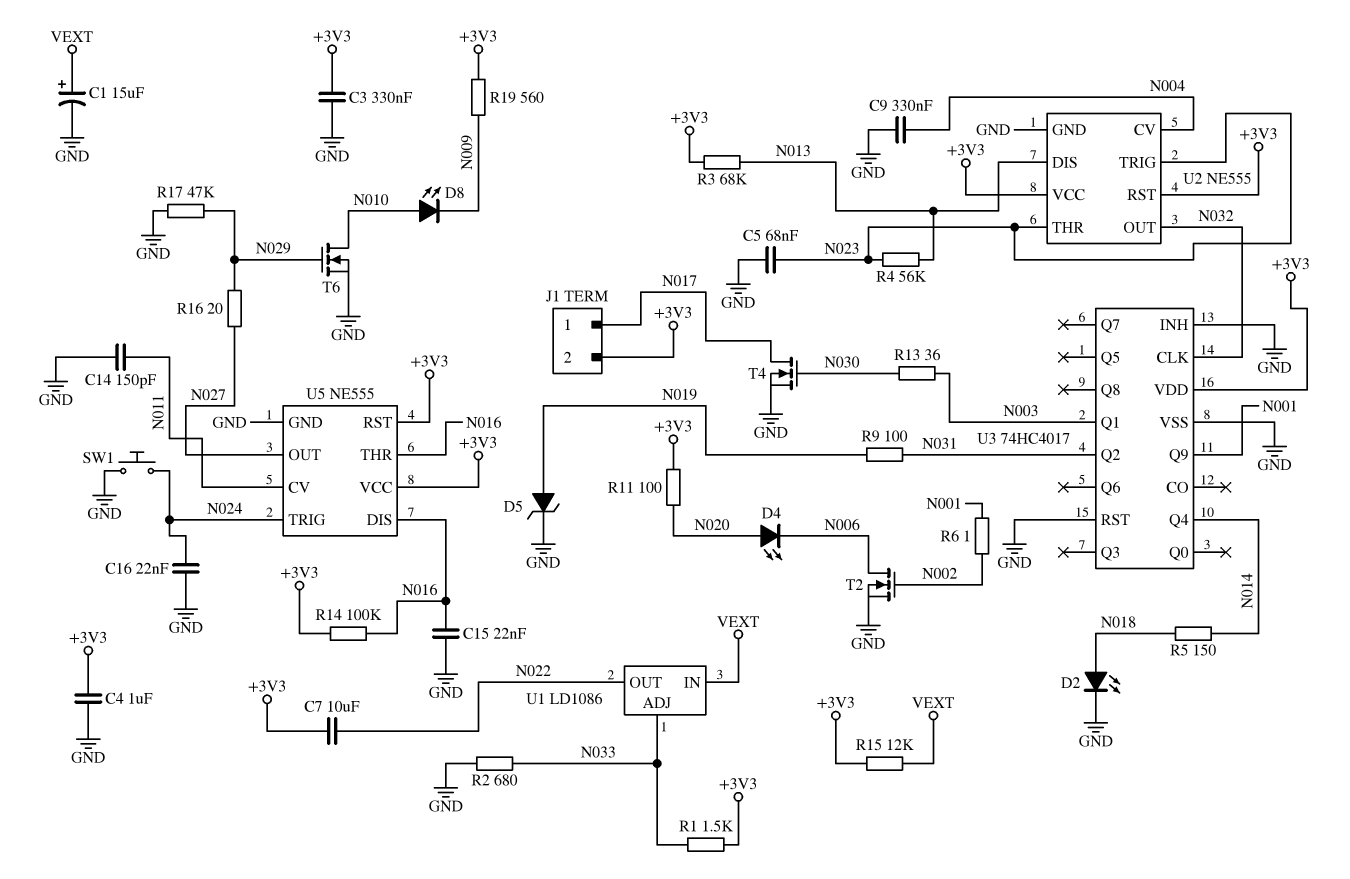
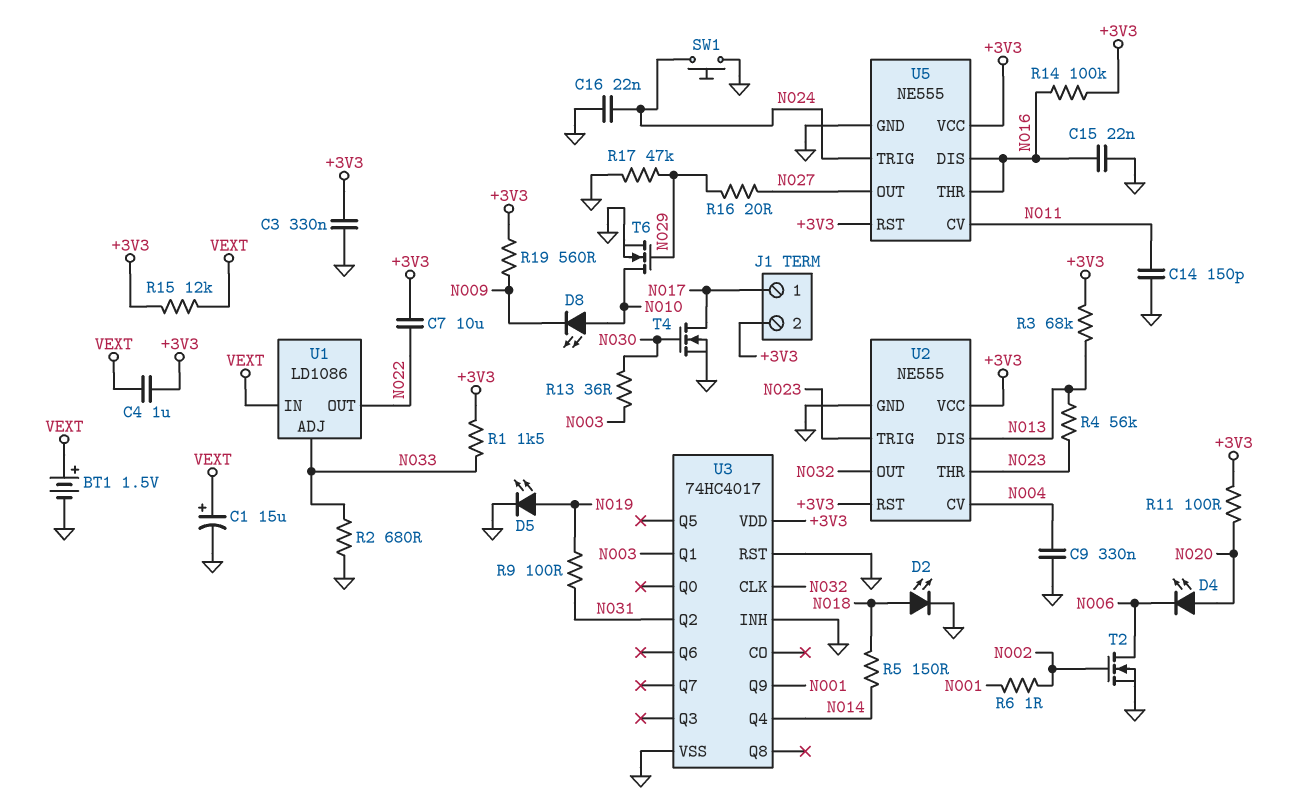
BT1: none -> 1.5V (plus VEXT, minus GND)
C4: 1uF (+3V3, GND) -> 1uF (+3V3, VEXT)
C5: 68nF (GND, N023) -> none
D5: zener (A N019, K GND) -> LED (A N019, K GND)

